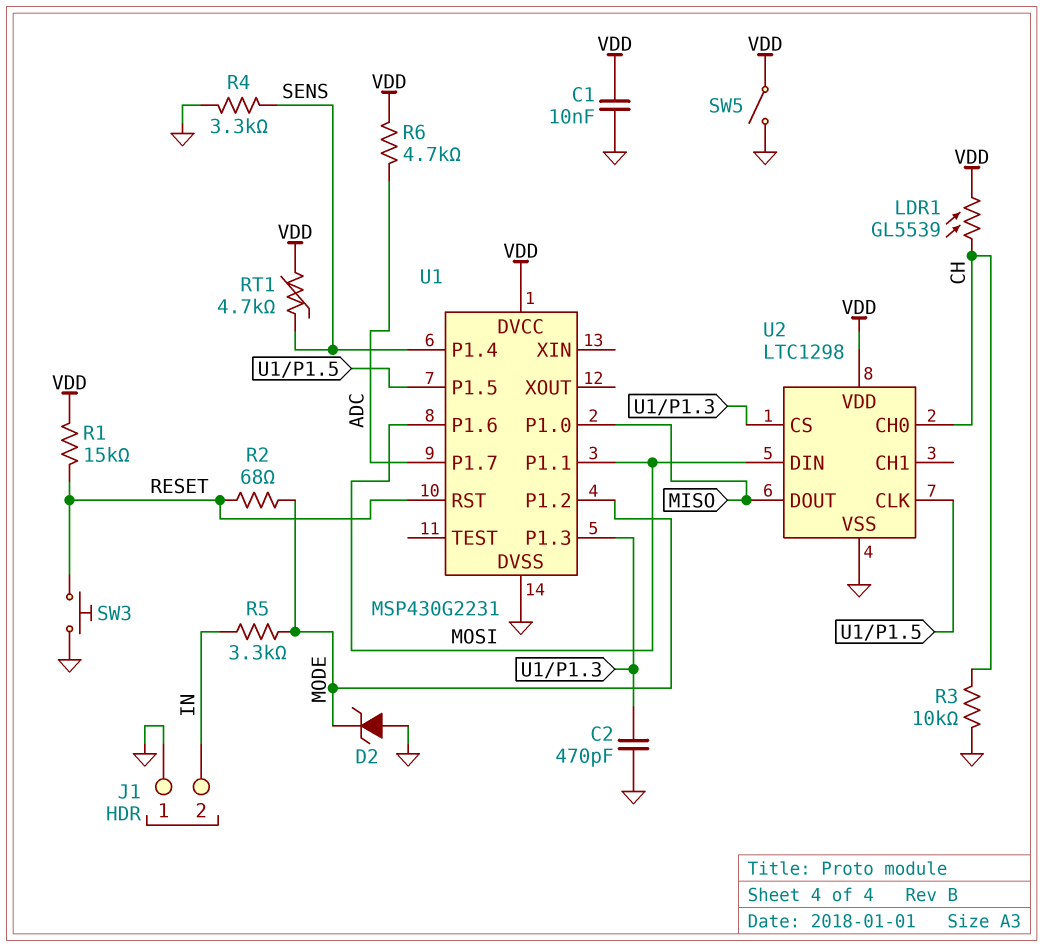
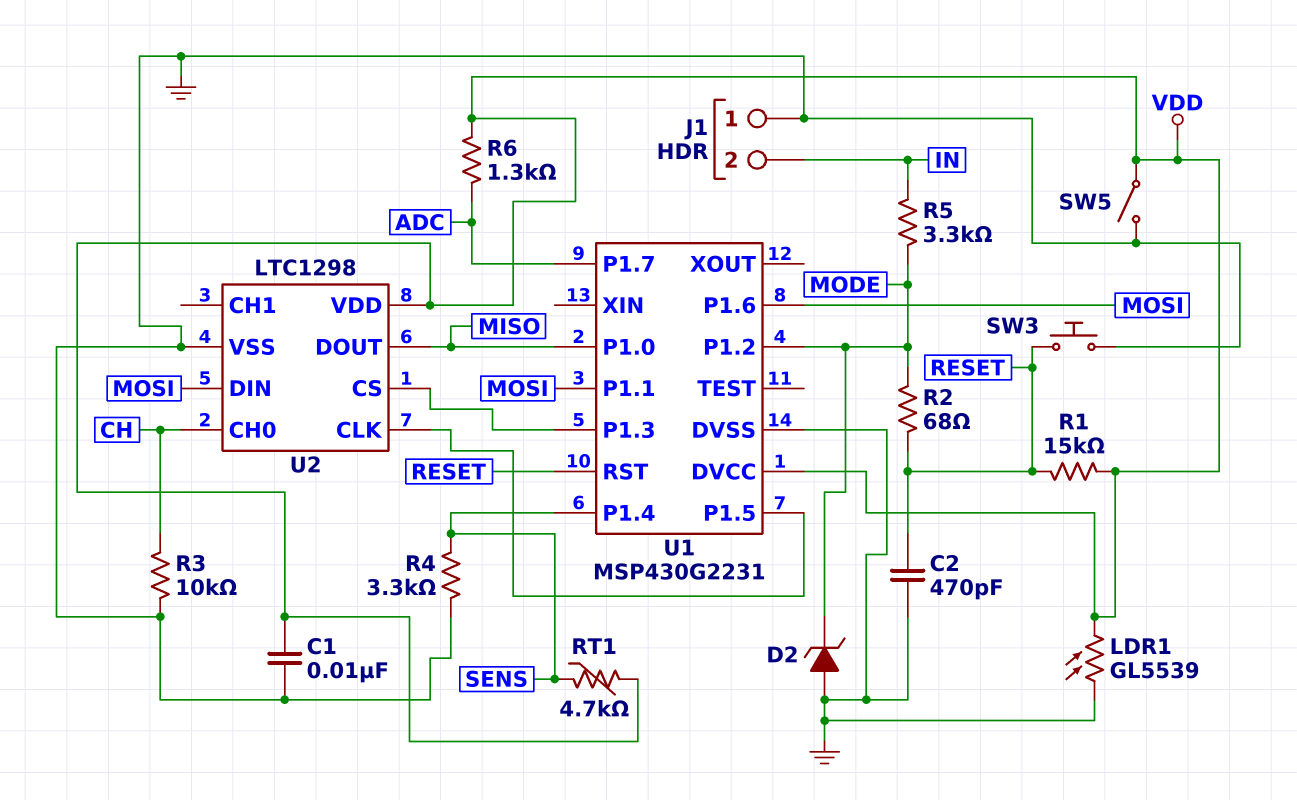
C2: 470pF (GND, U1/P1.3) -> 470pF (GND, RESET)
LDR1: GL5539 (CH, VDD) -> GL5539 (GND, VDD)
R6: 4.7k (ADC, VDD) -> 1.3k (ADC, VDD)

